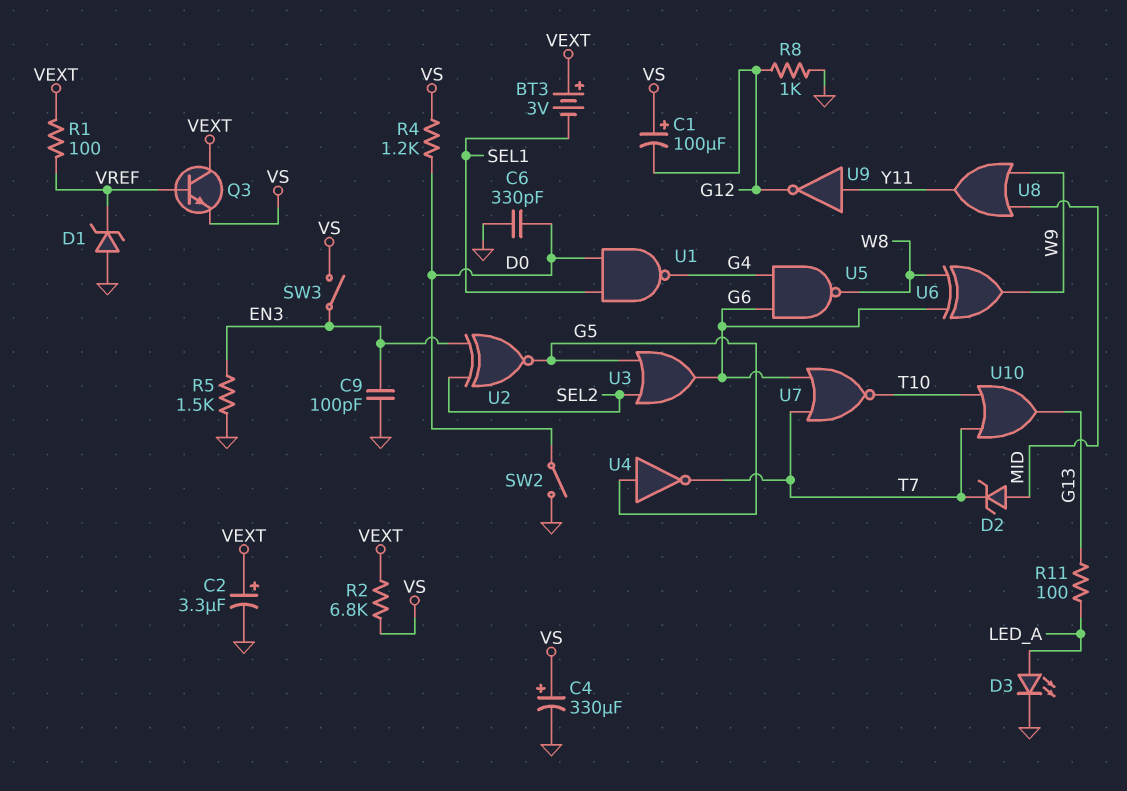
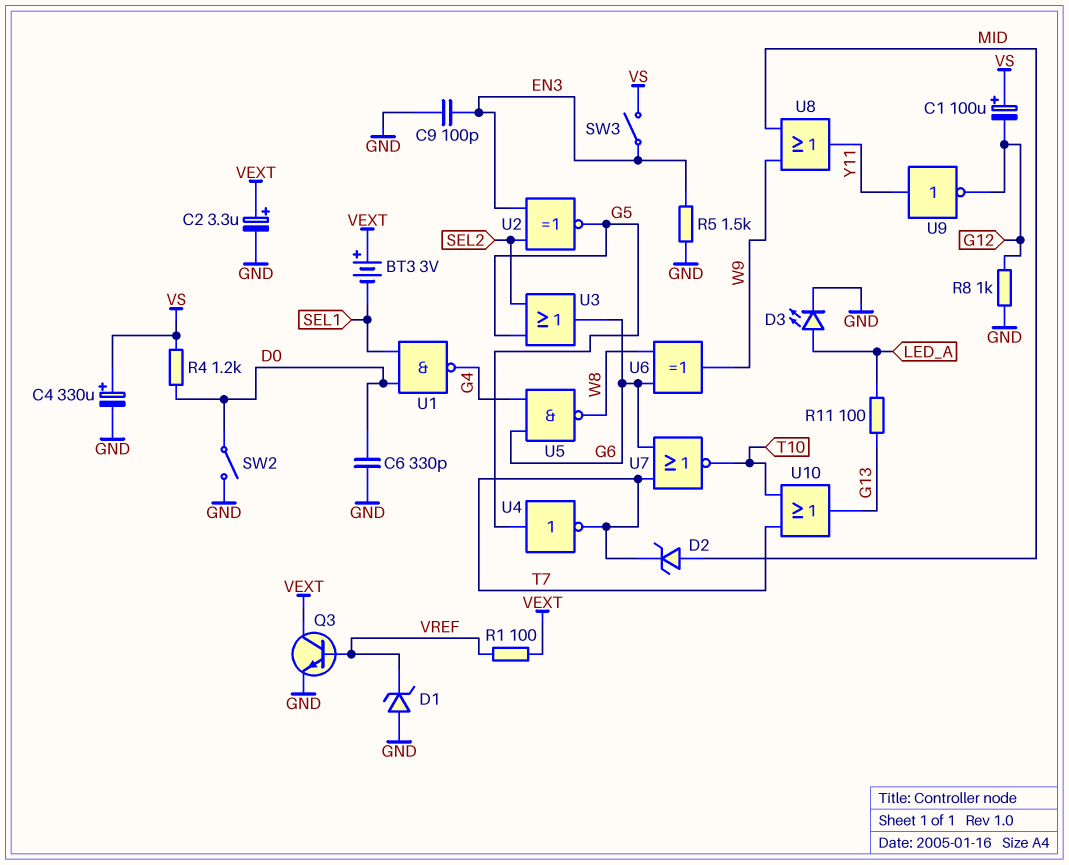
Q3: NPN (B VREF, C VEXT, E VS) -> NPN (B VREF, C VEXT, E GND)
R2: 6.8k (VEXT, VS) -> none

